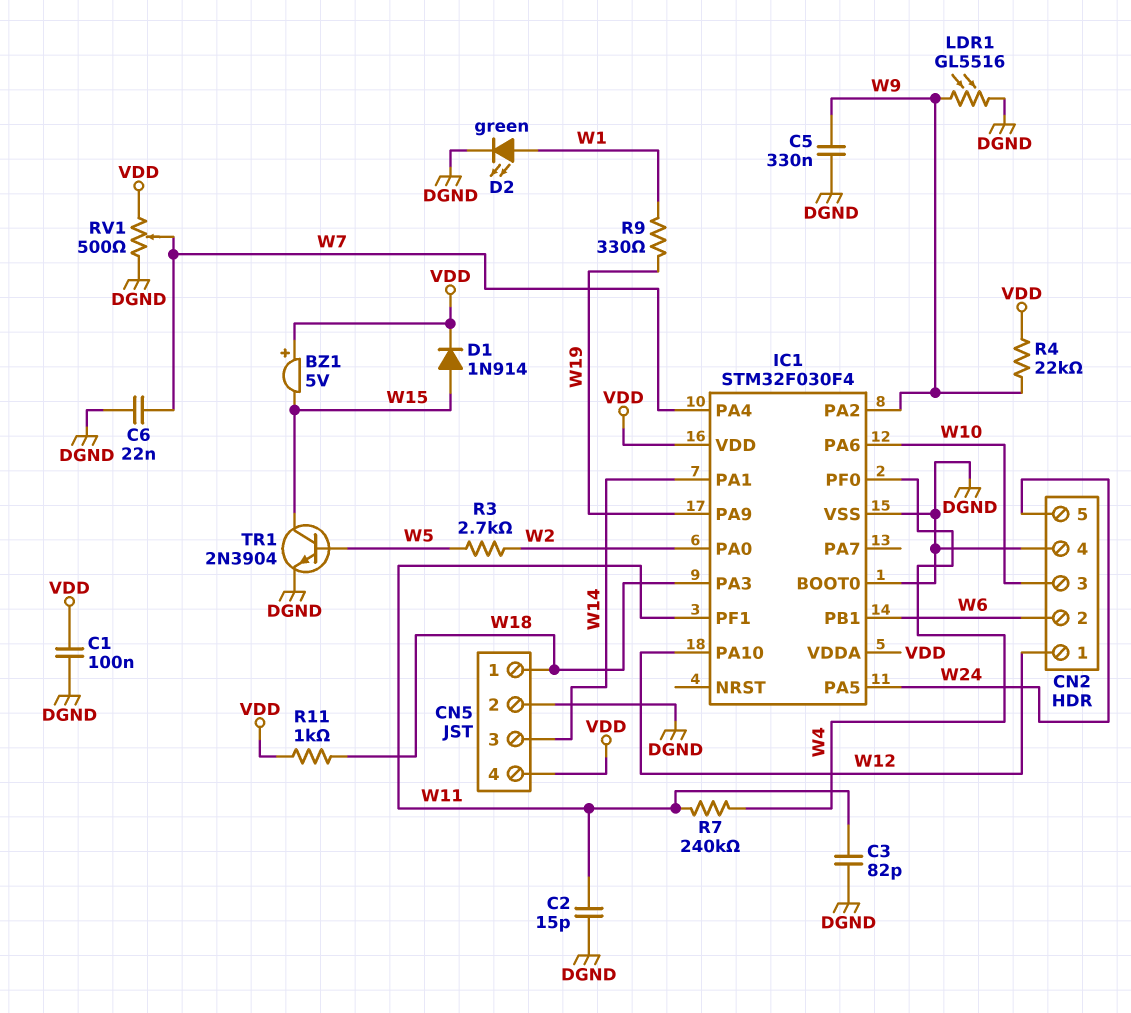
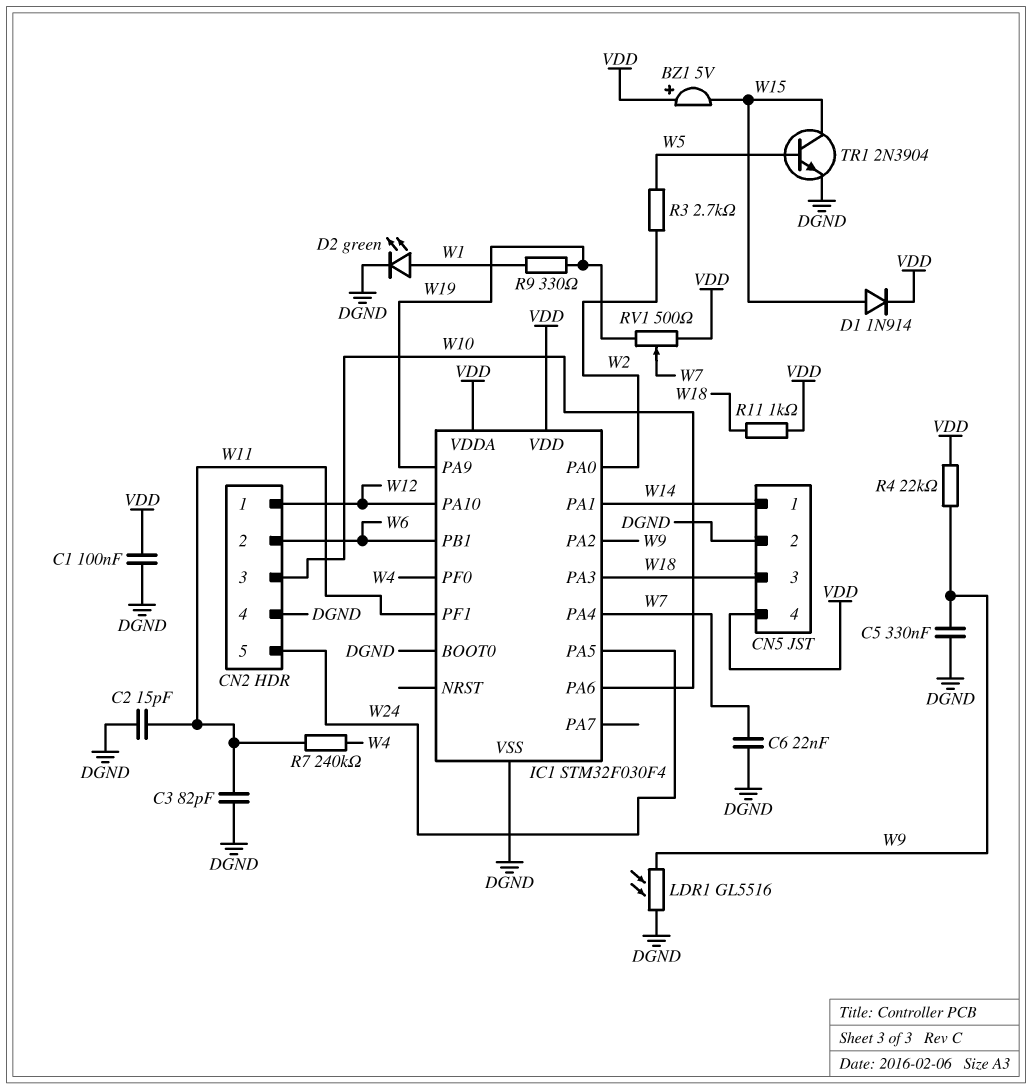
CN5 pin 1: W18 -> W14
CN5 pin 3: W14 -> W18
RV1: 500 (DGND, VDD, wiper W7) -> 500 (VDD, W19, wiper W7)

